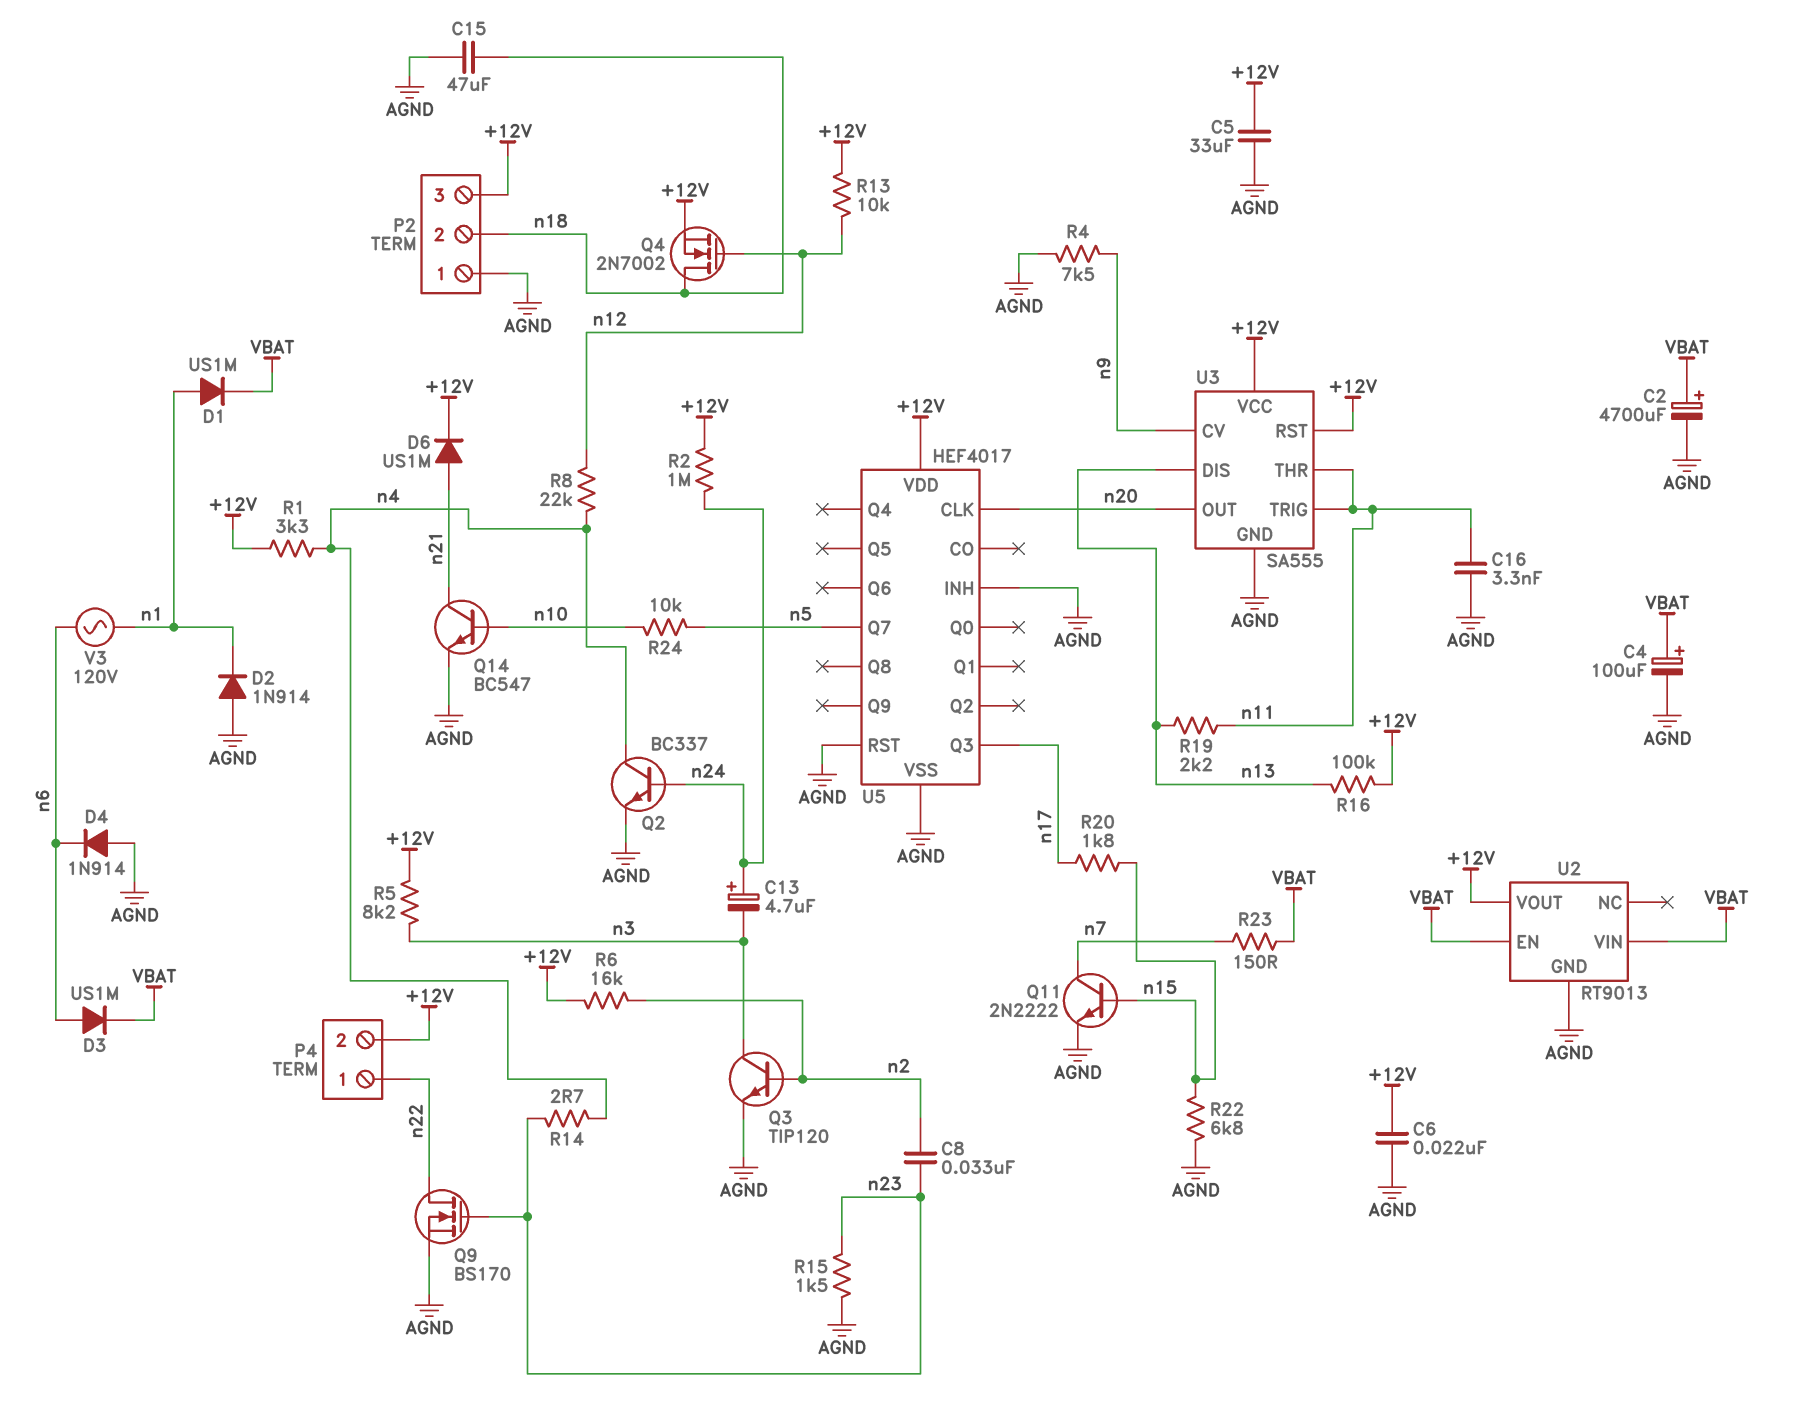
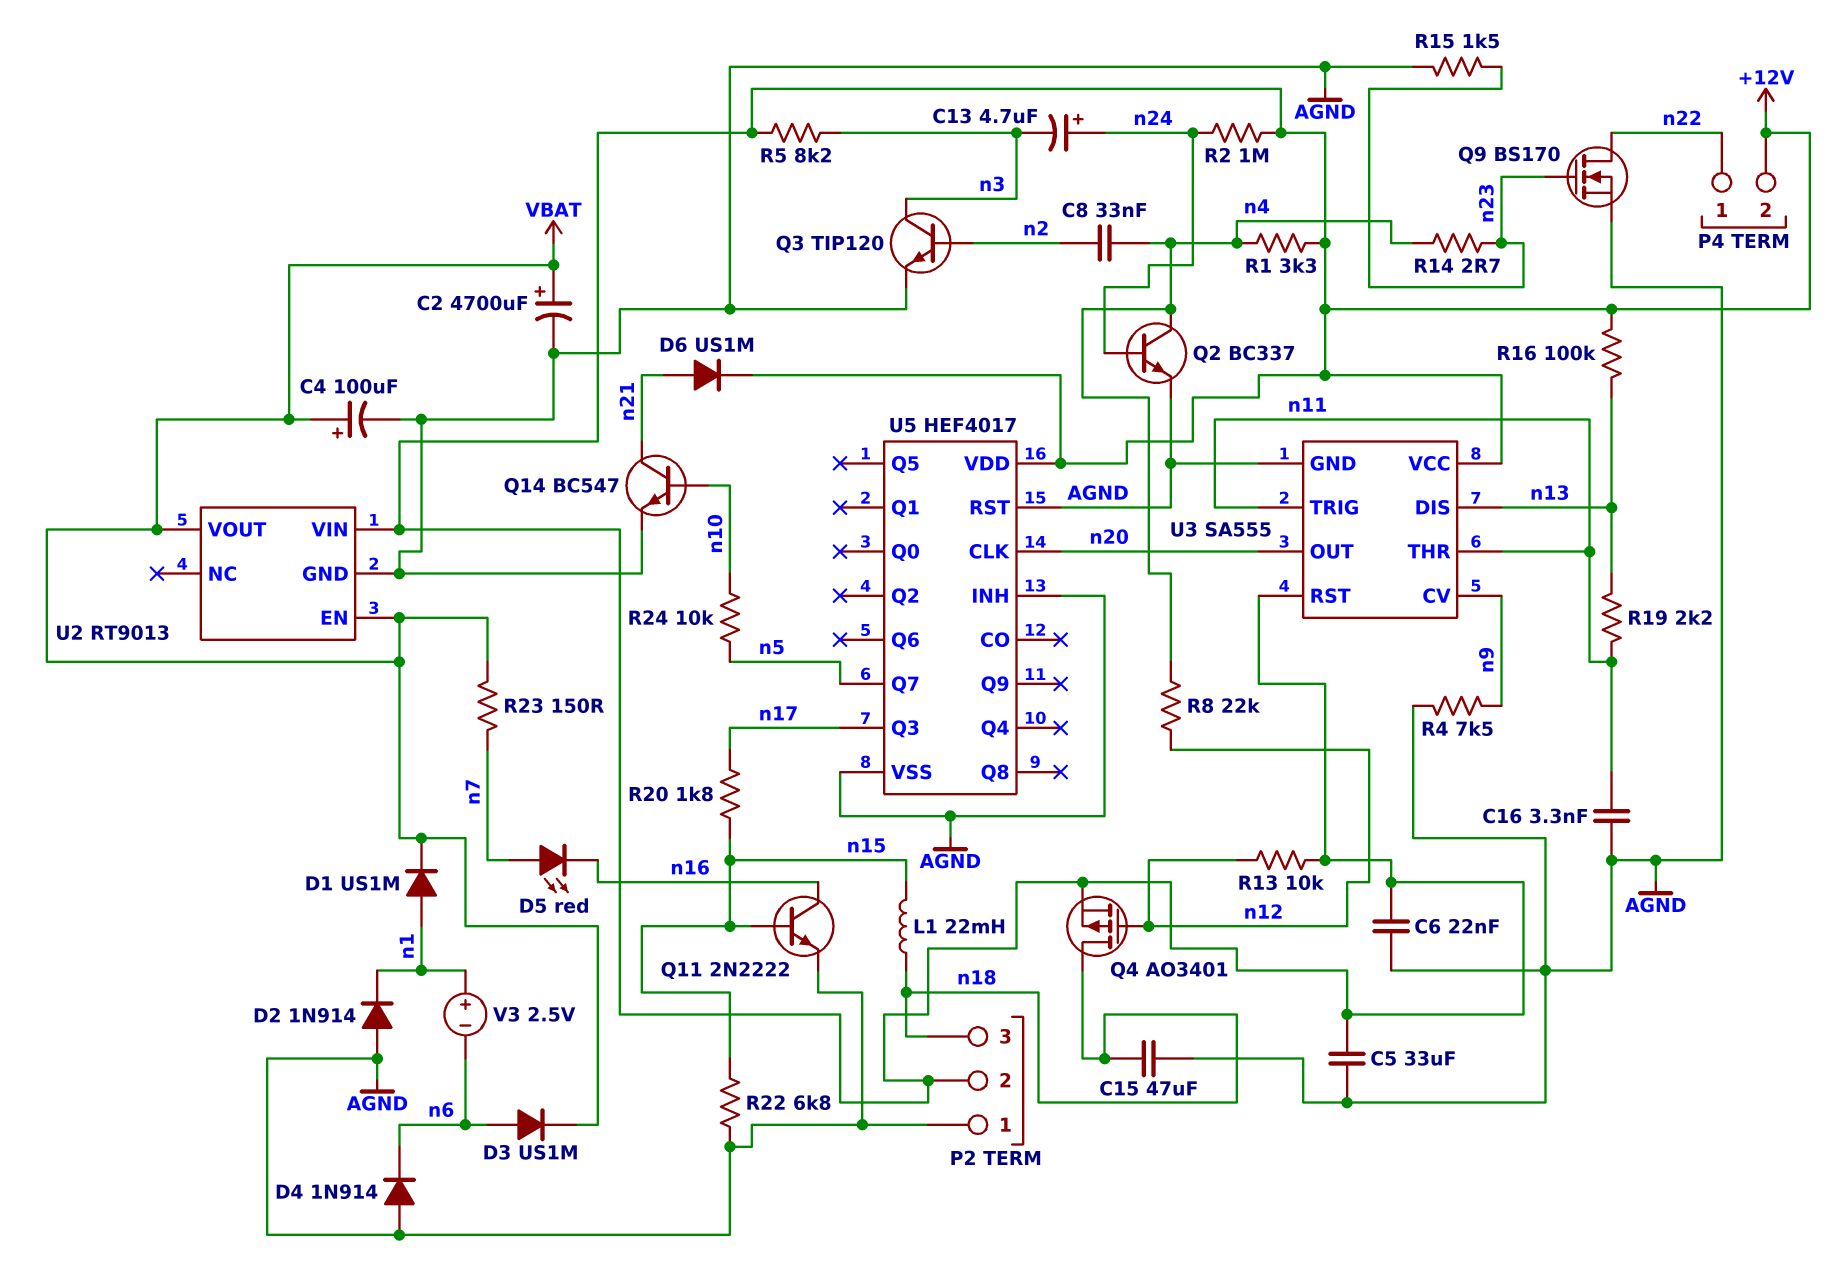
C8: 33nF (n2, n23) -> 33nF (n2, n4)
D5: none -> LED red (A n7, K n16)
L1: none -> 22mH (n15, n18)
P2 pin 2: n18 -> +12V
P2 pin 3: +12V -> n18
Q4: NMOS 2N7002 (G n12, D n18, S +12V) -> PMOS AO3401 (G n12, D n18, S +12V)
Q11: NPN 2N2222 (B n15, C n7, E AGND) -> NPN 2N2222 (B n15, C n16, E AGND)
R6: 16k (+12V, n2) -> none
U2 pin VIN: VBAT -> +12V
U2 pin VOUT: +12V -> VBAT
V3: AC 120V (n1, n6) -> 2.5V (plus n1, minus n6)

